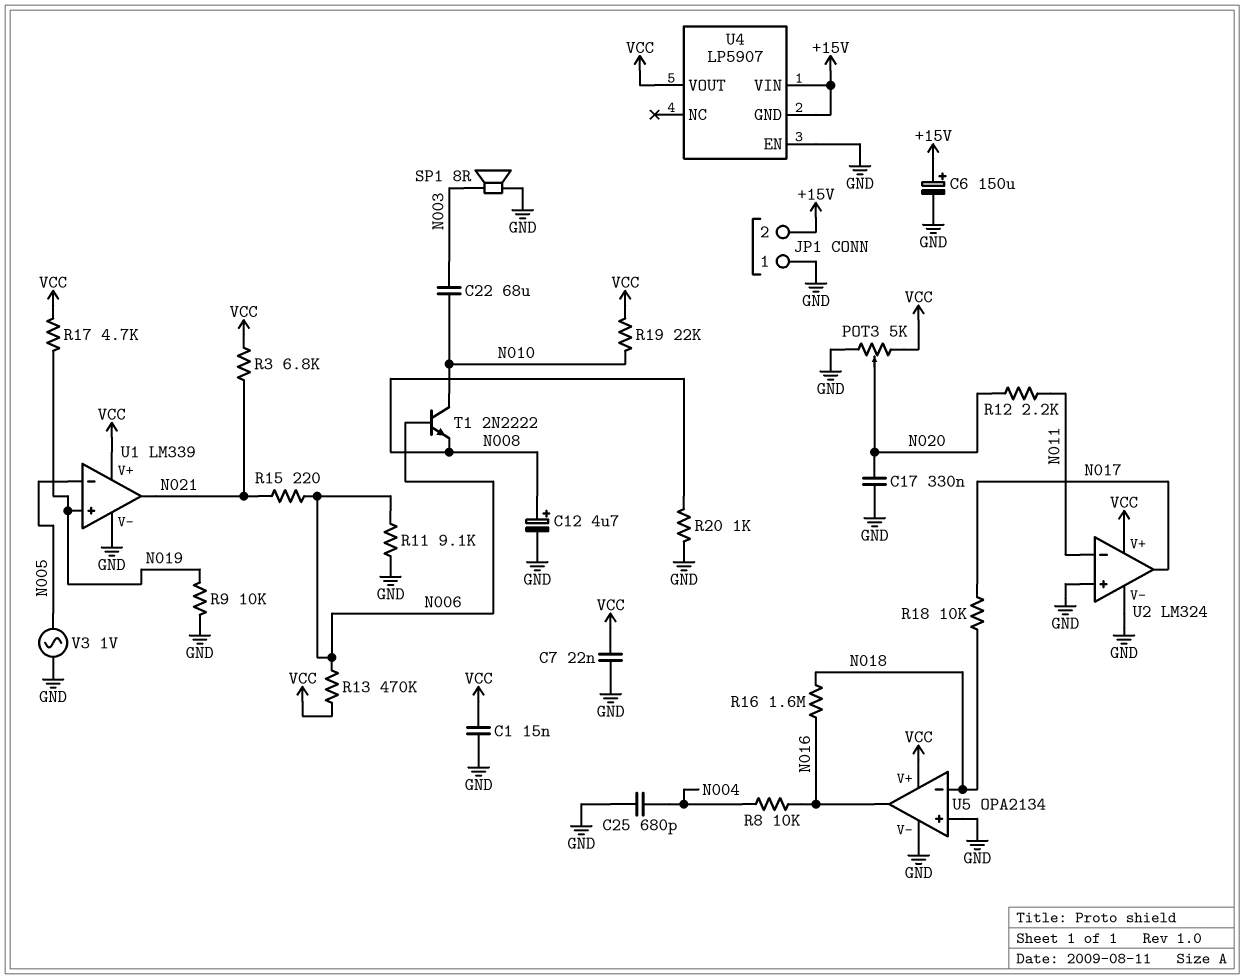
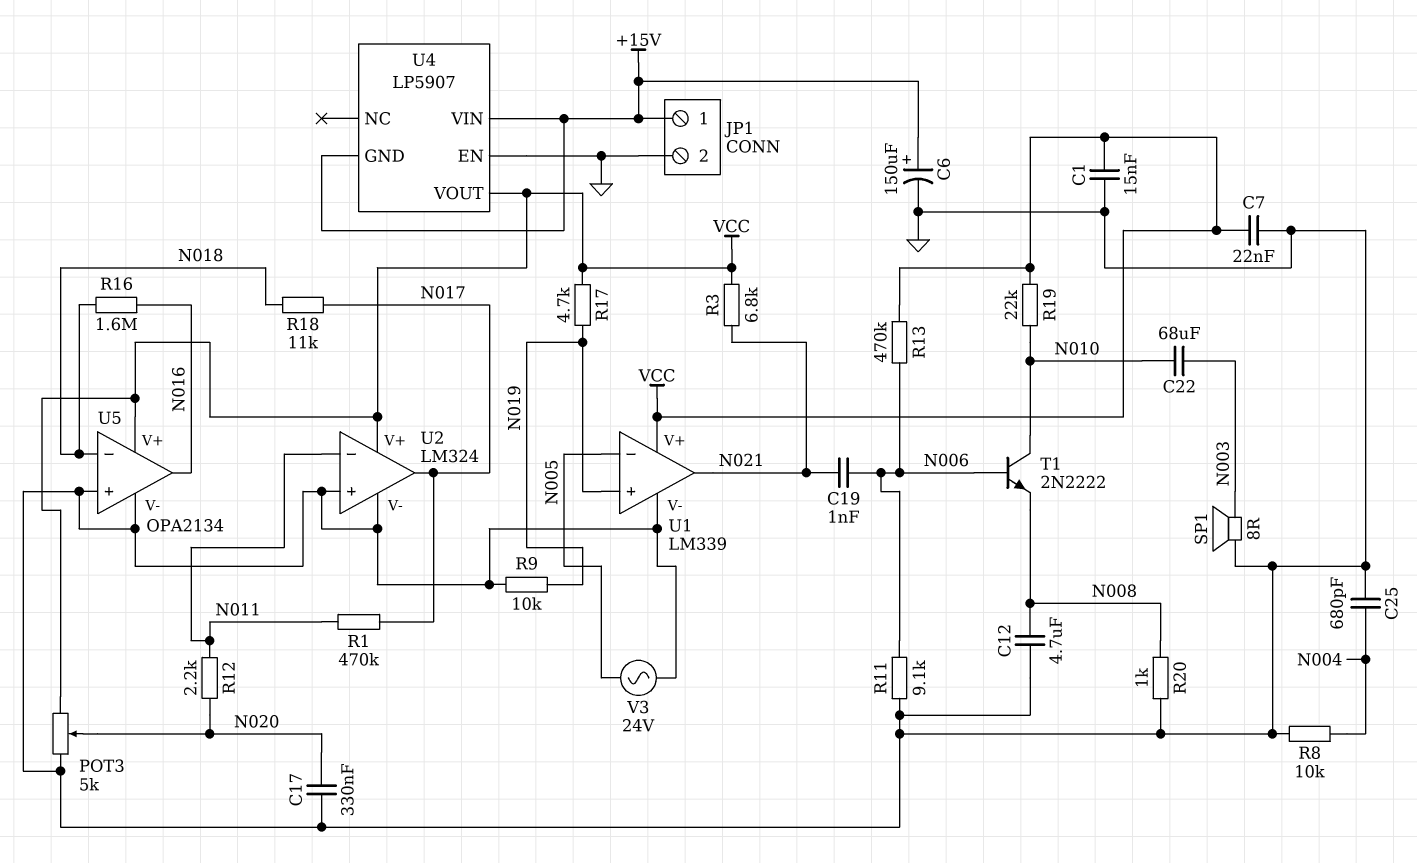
C12: 4.7uF (plus N008, minus GND) -> 4.7uF (GND, N008)
C19: none -> 1nF (N006, N021)
JP1 pin 1: GND -> +15V
JP1 pin 2: +15V -> GND
R1: none -> 470k (N011, N017)
R8: 10k (N004, N016) -> 10k (GND, N004)
R15: 220 (N006, N021) -> none
R18: 10k (N017, N018) -> 11k (N017, N018)
V3: AC 1V (GND, N005) -> AC 24V (GND, N005)

